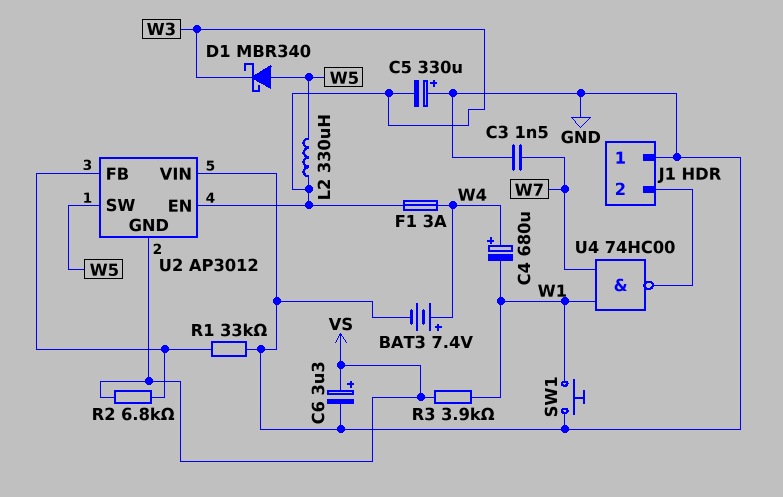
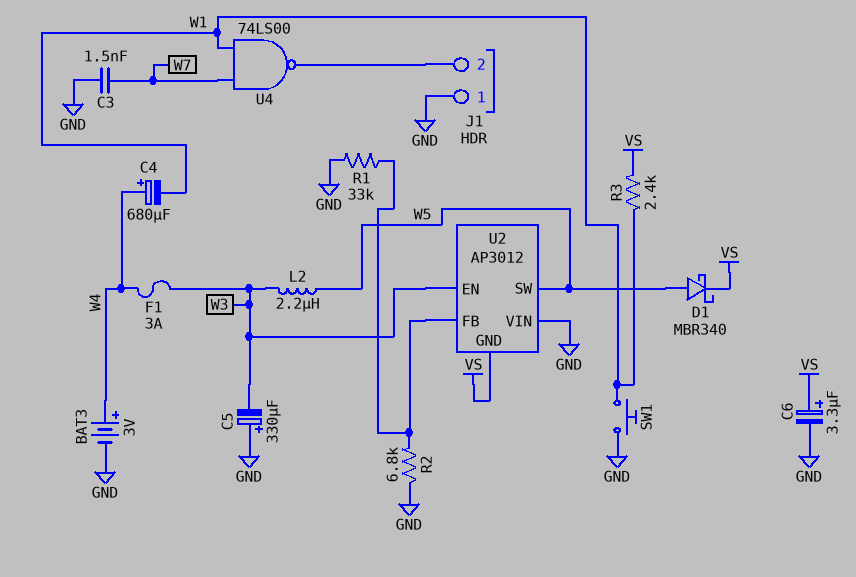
BAT3: 7.4V (plus W4, minus GND) -> 3V (plus W4, minus GND)
D1: schottky MBR340 (A W5, K W3) -> schottky MBR340 (A W5, K VS)
L2: 330uH (W3, W5) -> 2.2uH (W3, W5)
R2: 6.8k (U2/FB, VS) -> 6.8k (GND, U2/FB)
R3: 3.9k (VS, W1) -> 2.4k (VS, W1)
U4: NAND 74HC00 (in W1, in W7, out J1/2) -> NAND 74LS00 (in W1, in W7, out J1/2)

